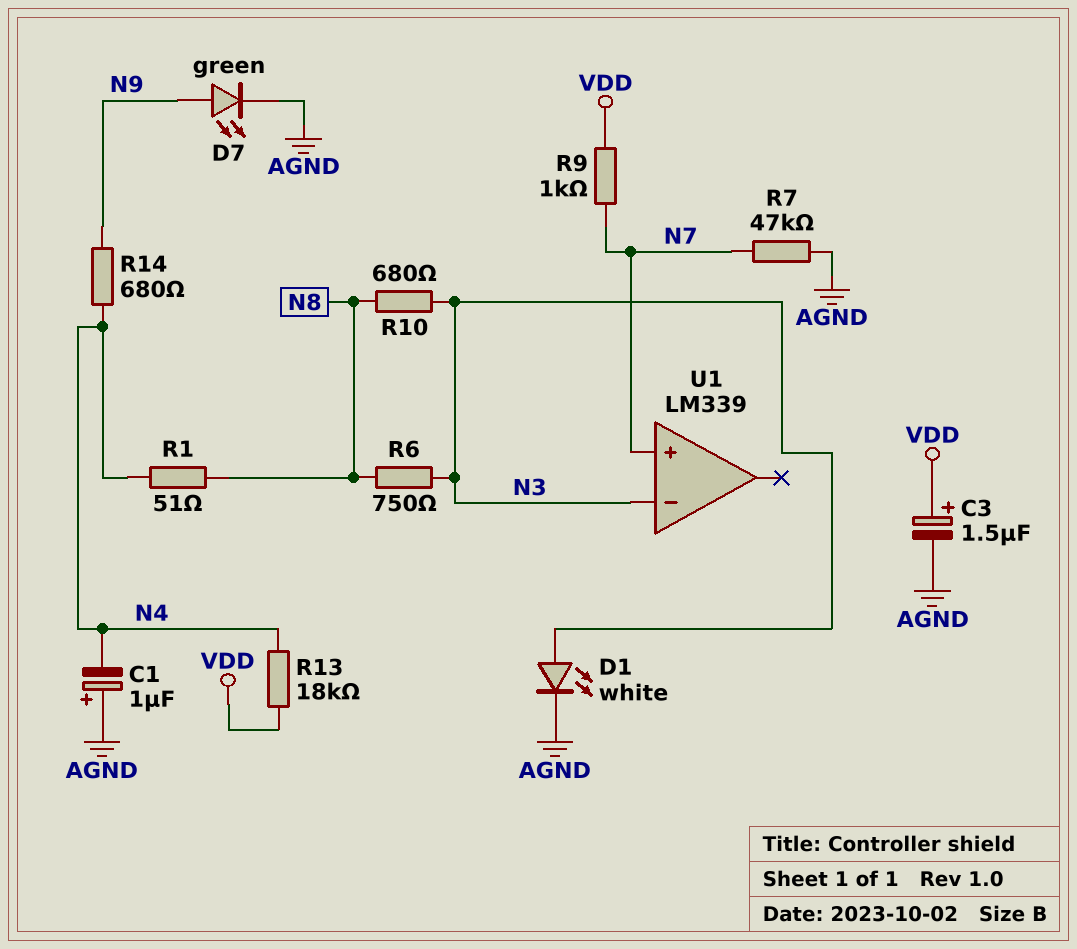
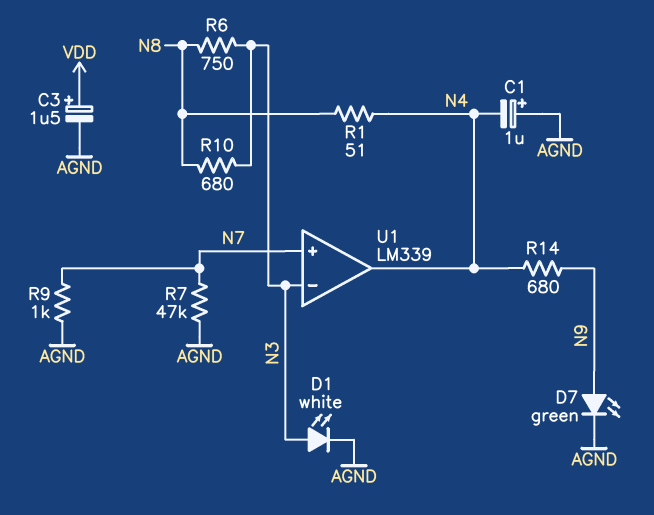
R9: 1k (N7, VDD) -> 1k (AGND, N7)
R13: 18k (N4, VDD) -> none
U1 pin out: none -> N4

